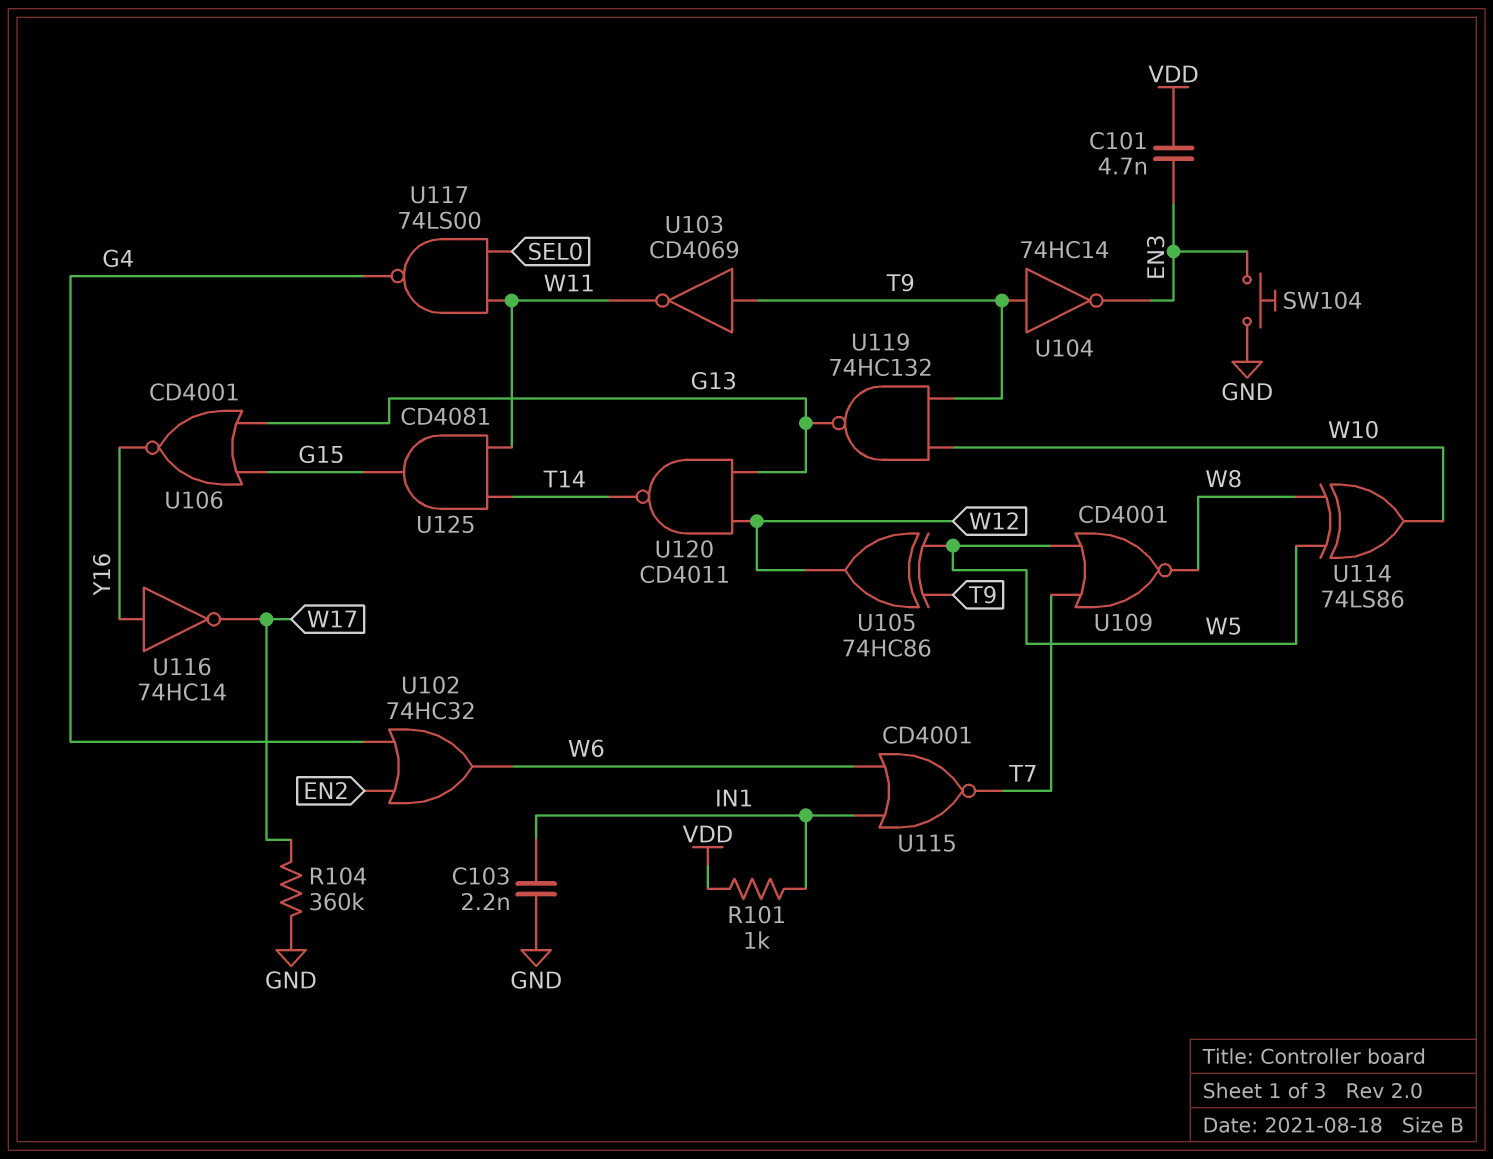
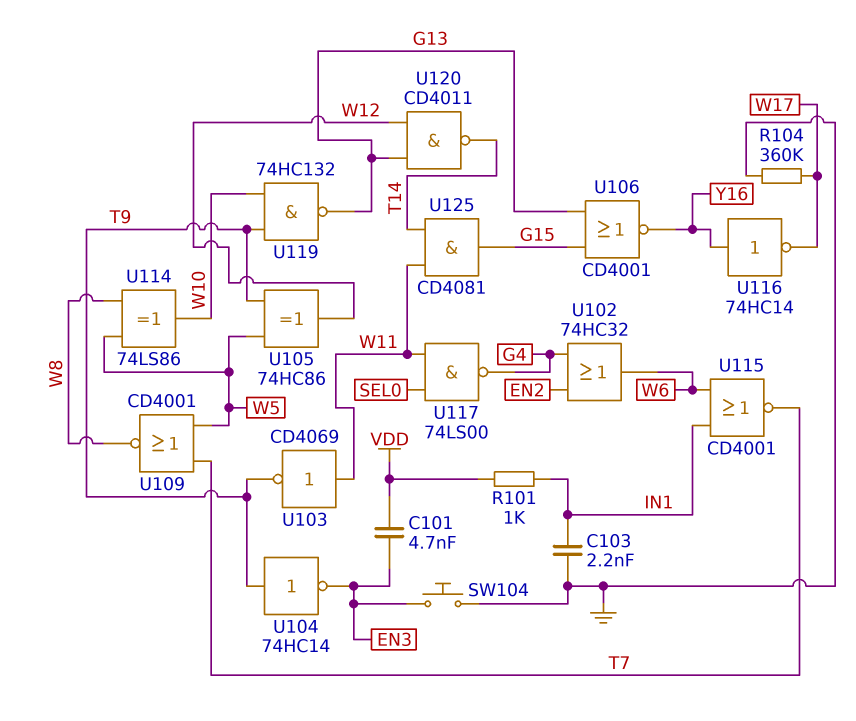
U103: NOT CD4069 (in T9, out W11) -> NOT CD4069 (in W11, out T9)

